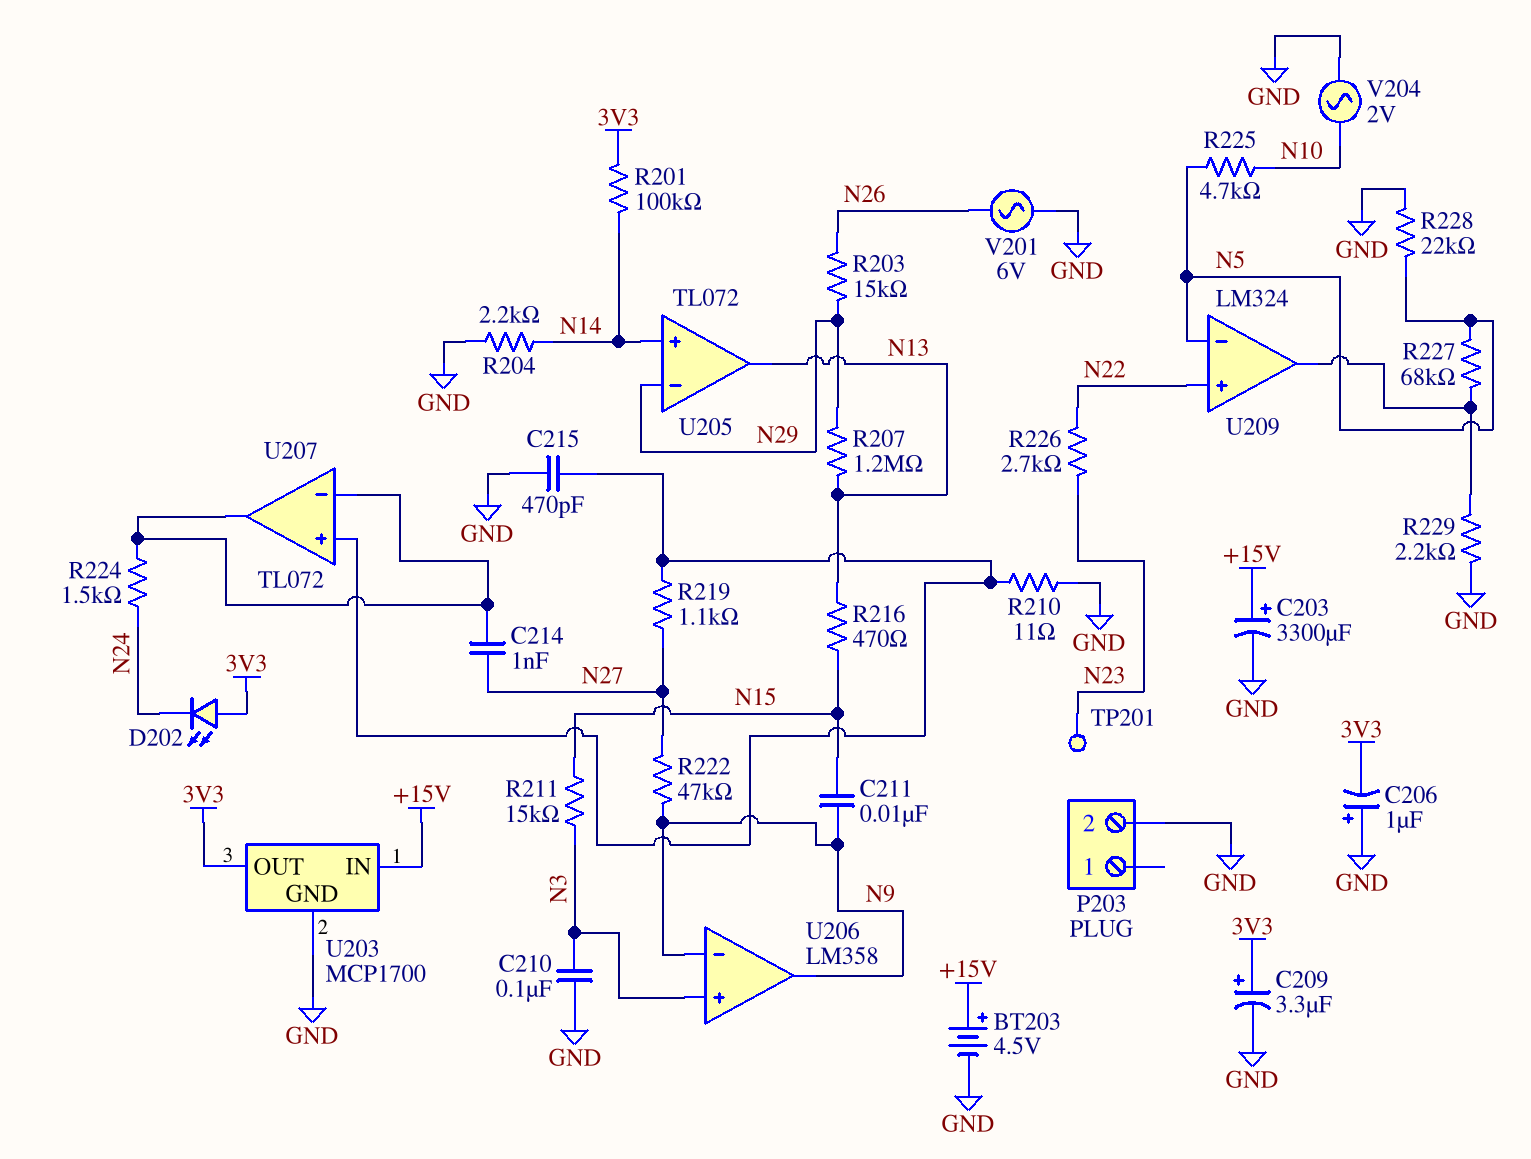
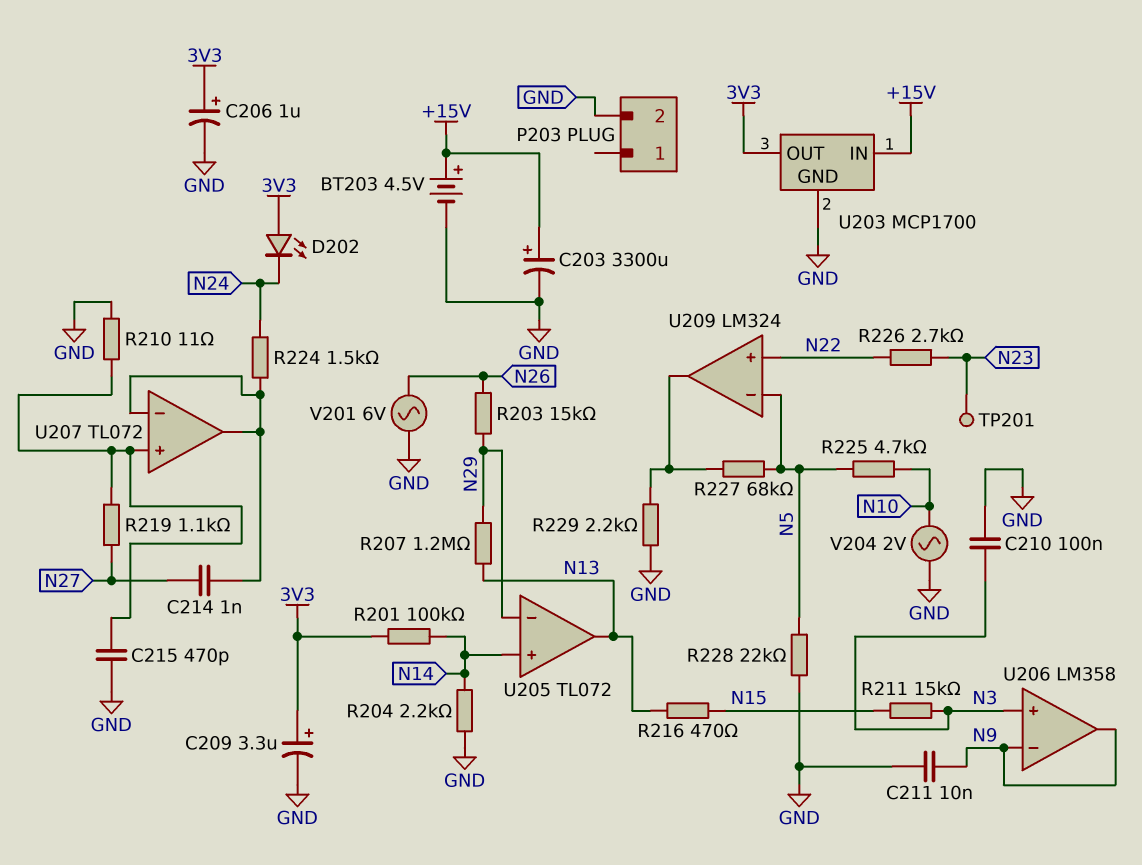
C206: 1uF (plus GND, minus 3V3) -> 1uF (plus 3V3, minus GND)
C211: 10nF (N9, N15) -> 10nF (GND, N9)
R222: 47k (N9, N27) -> none

